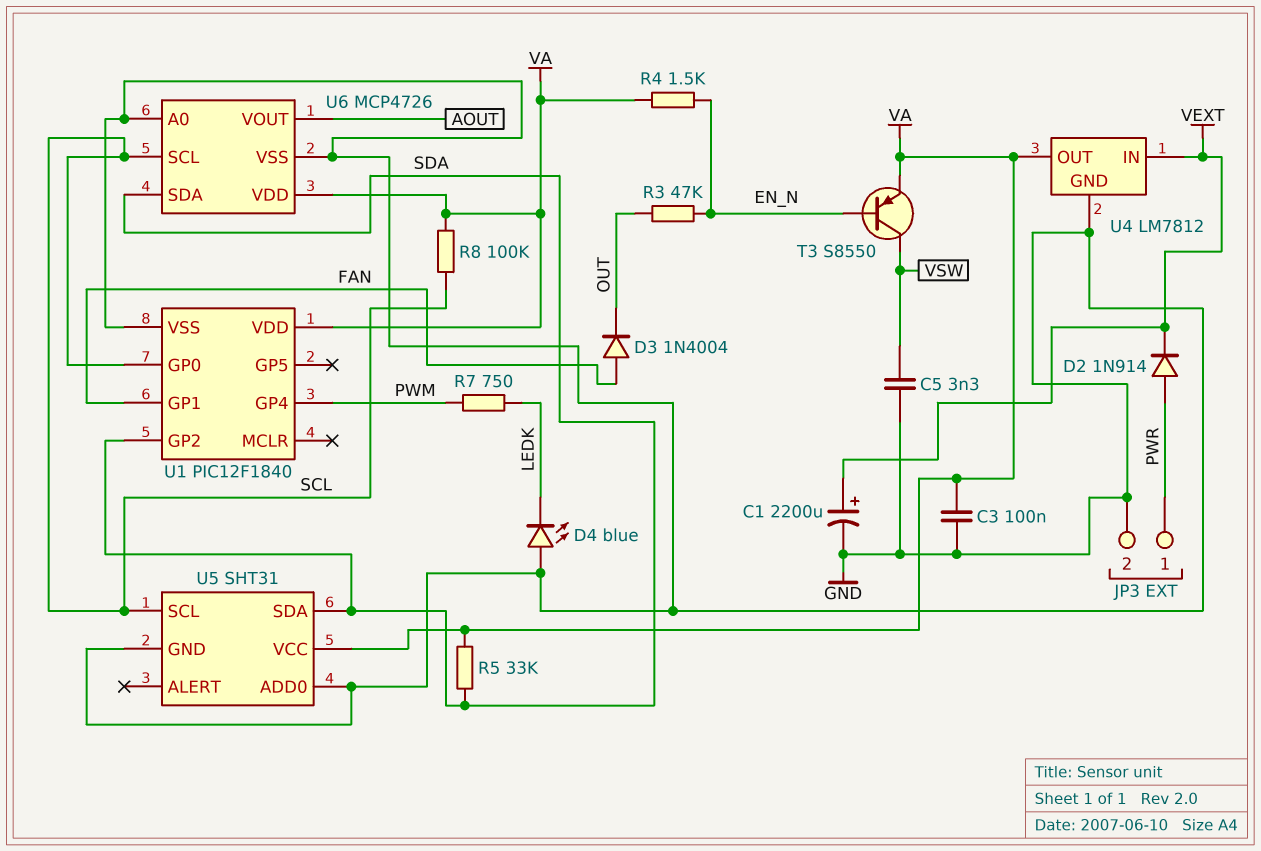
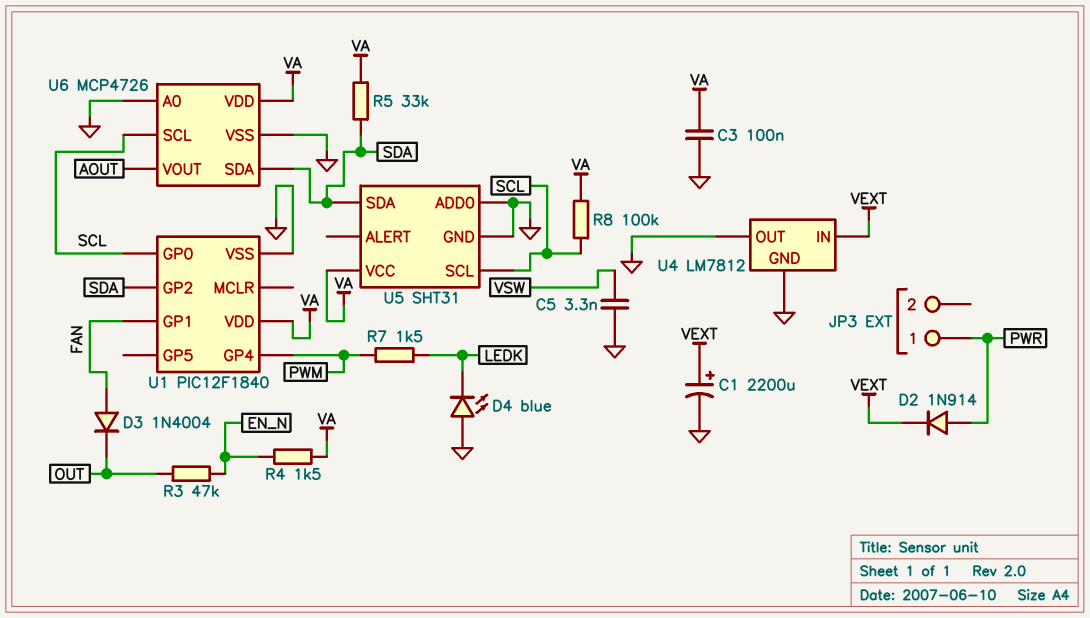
JP3 pin 2: GND -> none
R7: 750 (LEDK, PWM) -> 1.5k (LEDK, PWM)
T3: PNP S8550 (B EN_N, C VSW, E VA) -> none
U4 pin OUT: VA -> GND

